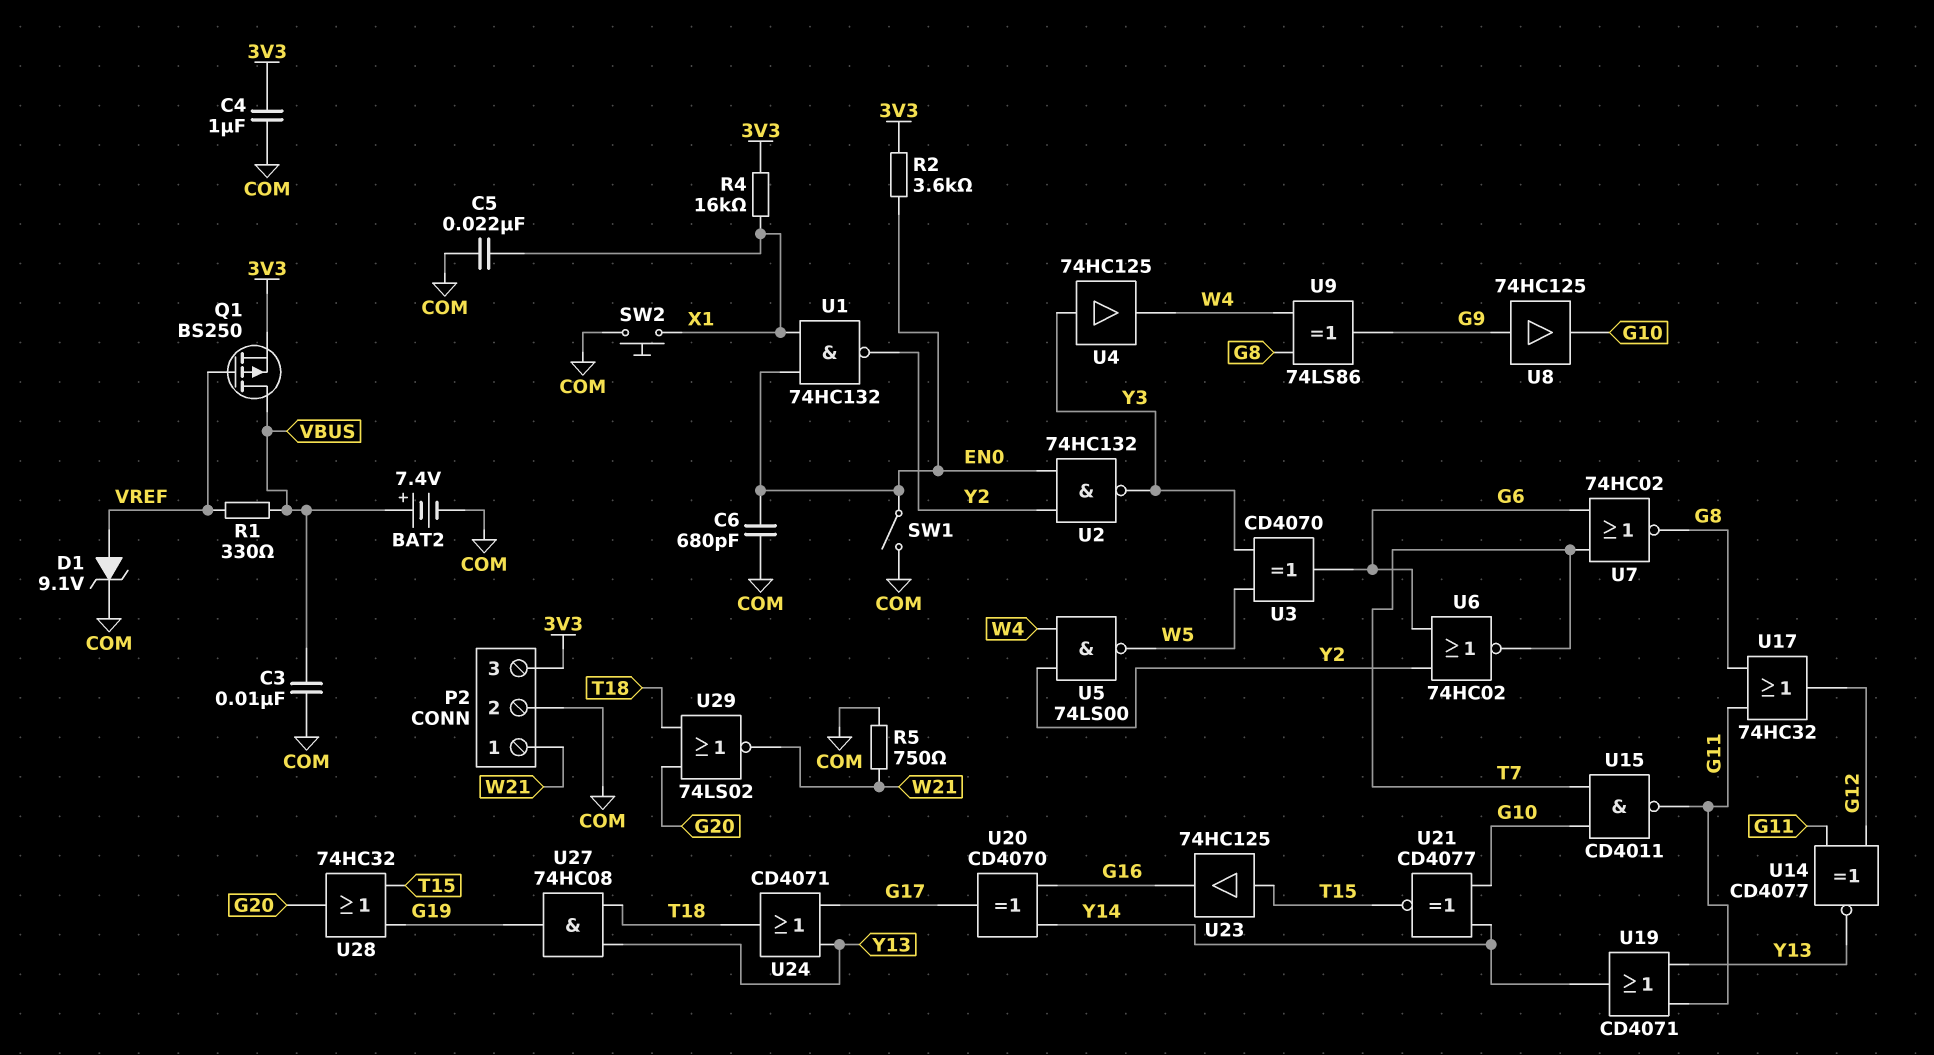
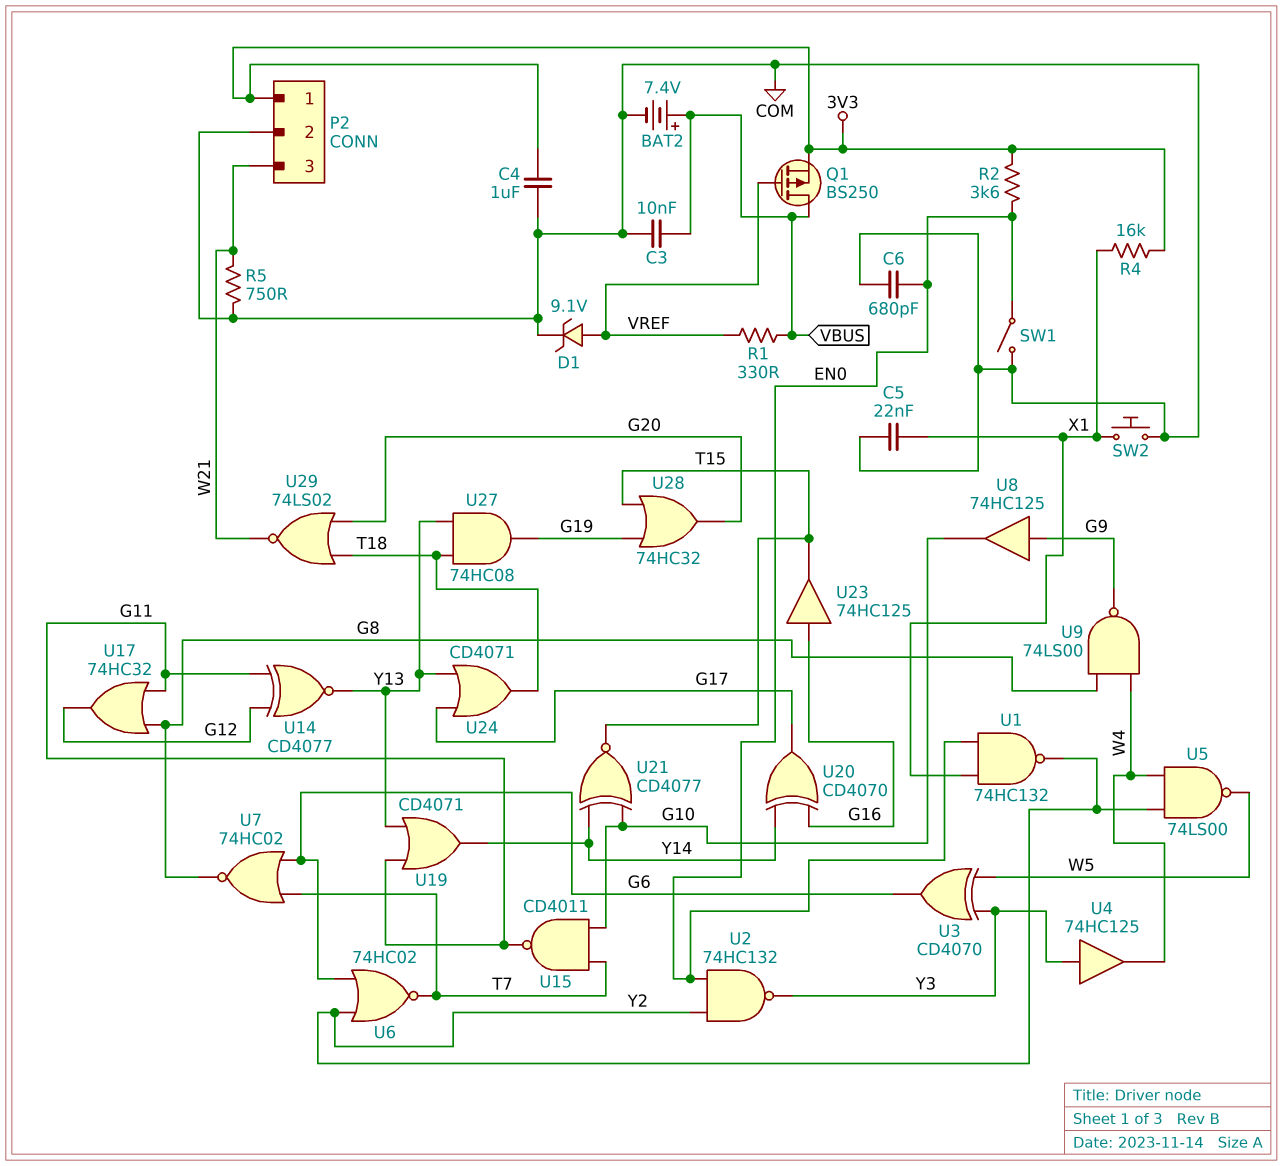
P2 pin 1: W21 -> 3V3
P2 pin 3: 3V3 -> W21
U9: XOR 74LS86 (in G8, in W4, out G9) -> NAND 74LS00 (in G8, in W4, out G9)
U23: buffer 74HC125 (in T15, out G16) -> buffer 74HC125 (in G16, out T15)

